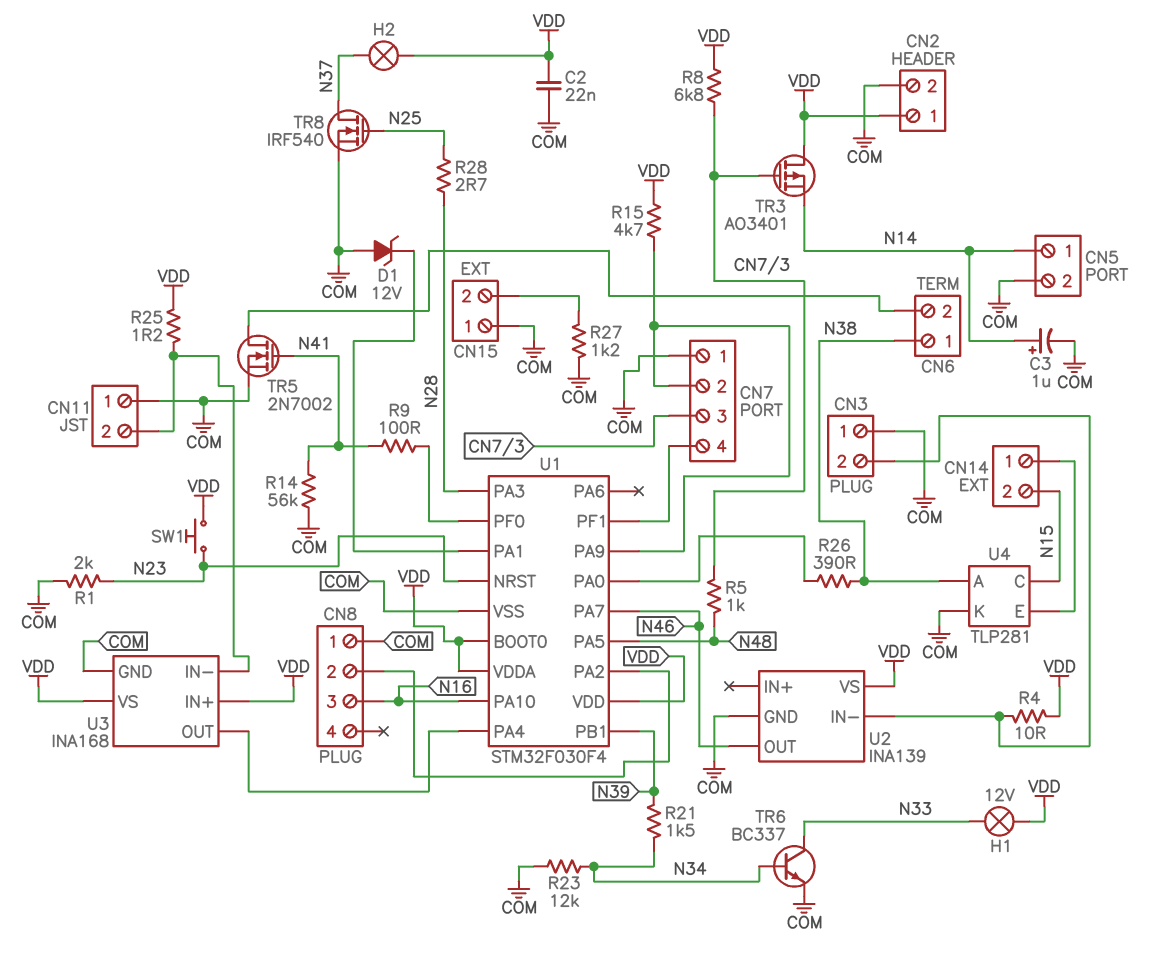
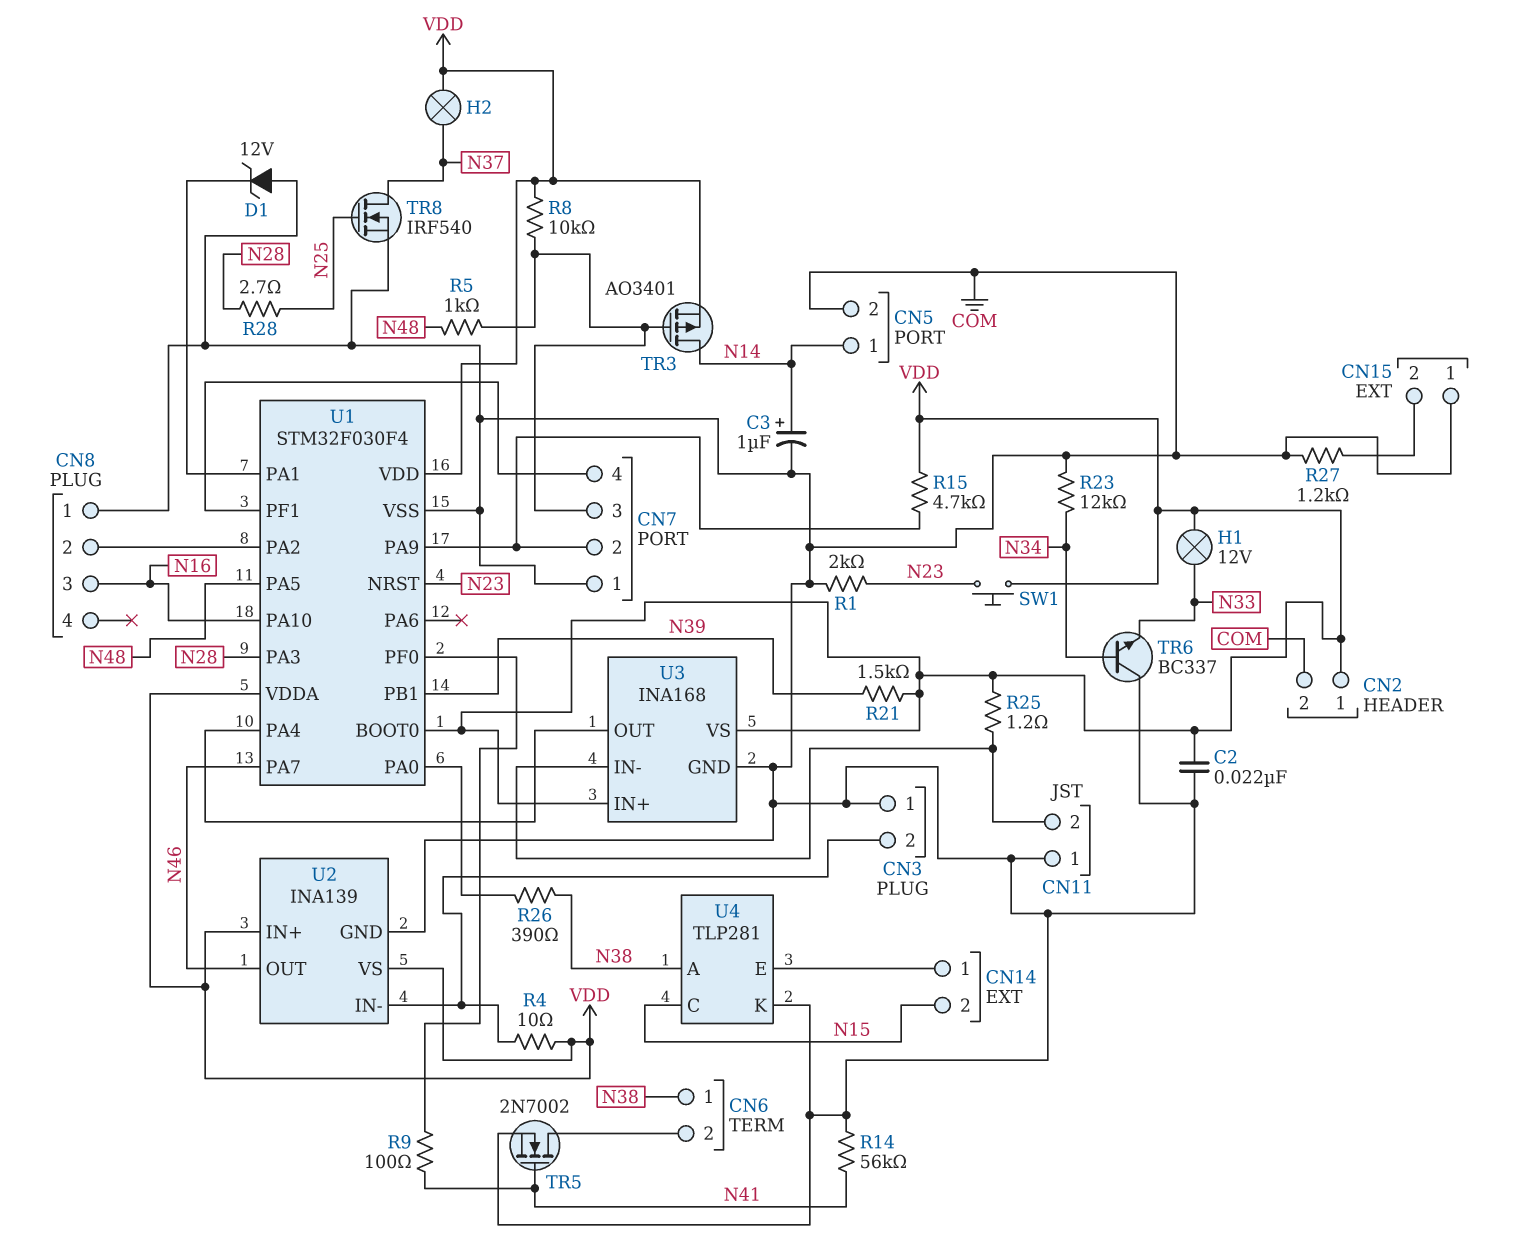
R8: 6.8k (CN7/3, VDD) -> 10k (CN7/3, VDD)
R21: 1.5k (N34, N39) -> 1.5k (N39, VDD)
TR3: PMOS AO3401 (G CN7/3, D VDD, S N14) -> PMOS AO3401 (G CN7/3, D N14, S VDD)
TR6: NPN BC337 (B N34, C N33, E COM) -> NPN BC337 (B N34, C COM, E N33)
U2 pin IN+: none -> VDD

